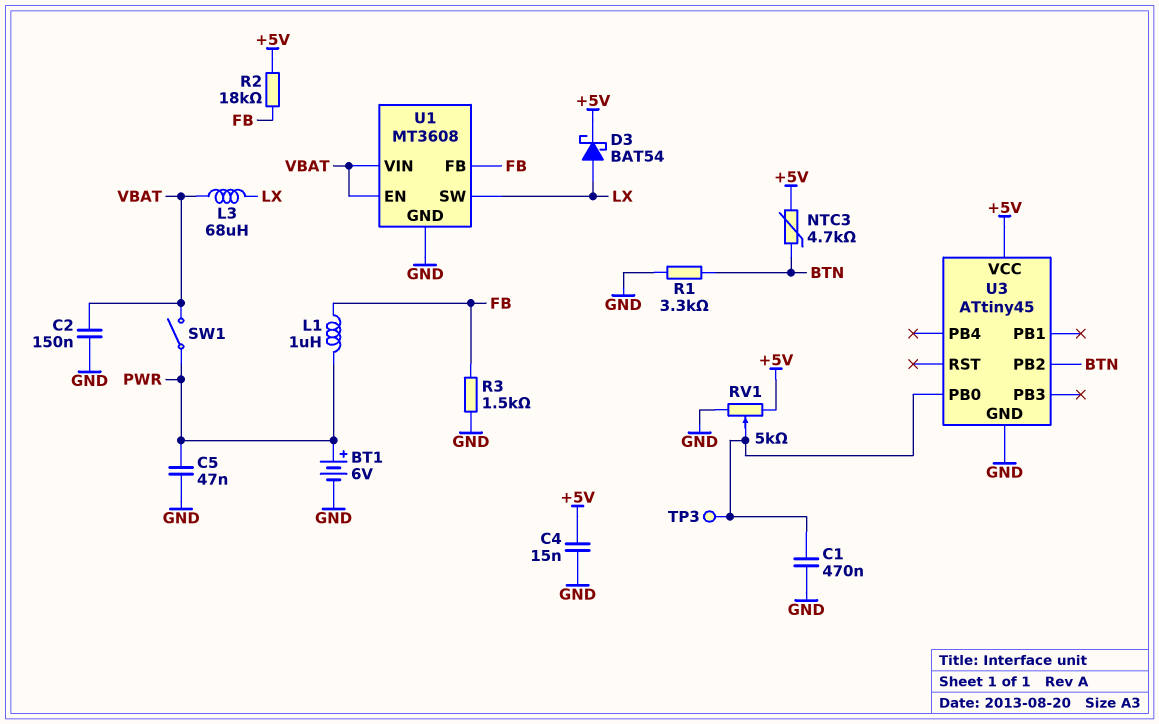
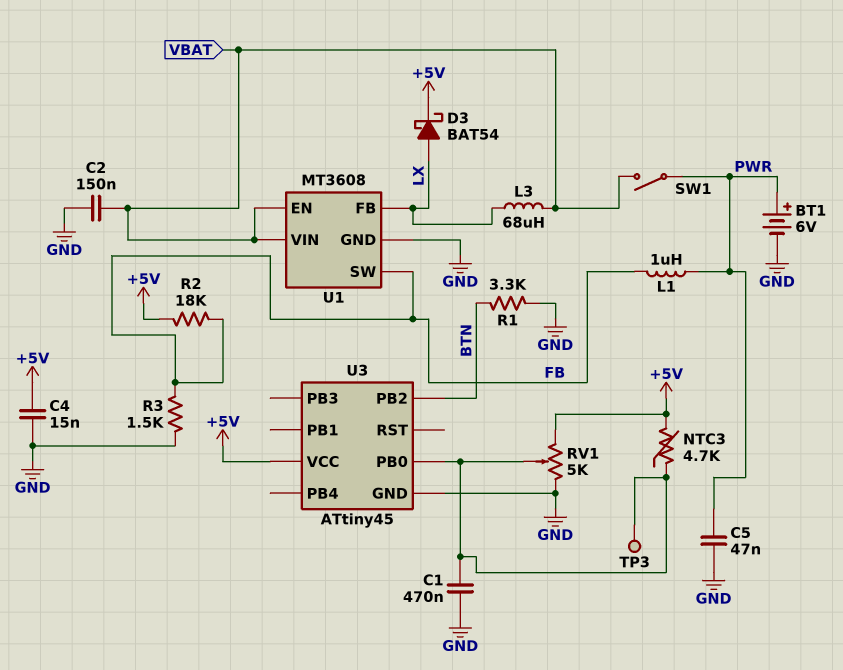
NTC3: 4.7k (+5V, BTN) -> 4.7k (+5V, U3/PB0)
U1 pin FB: FB -> LX
U1 pin SW: LX -> FB

